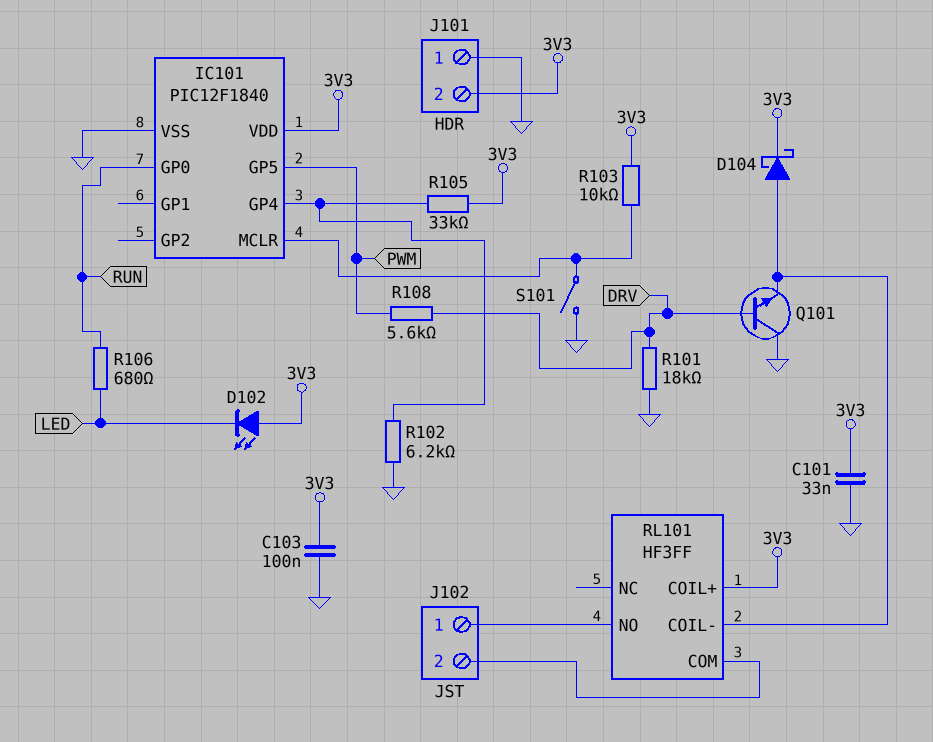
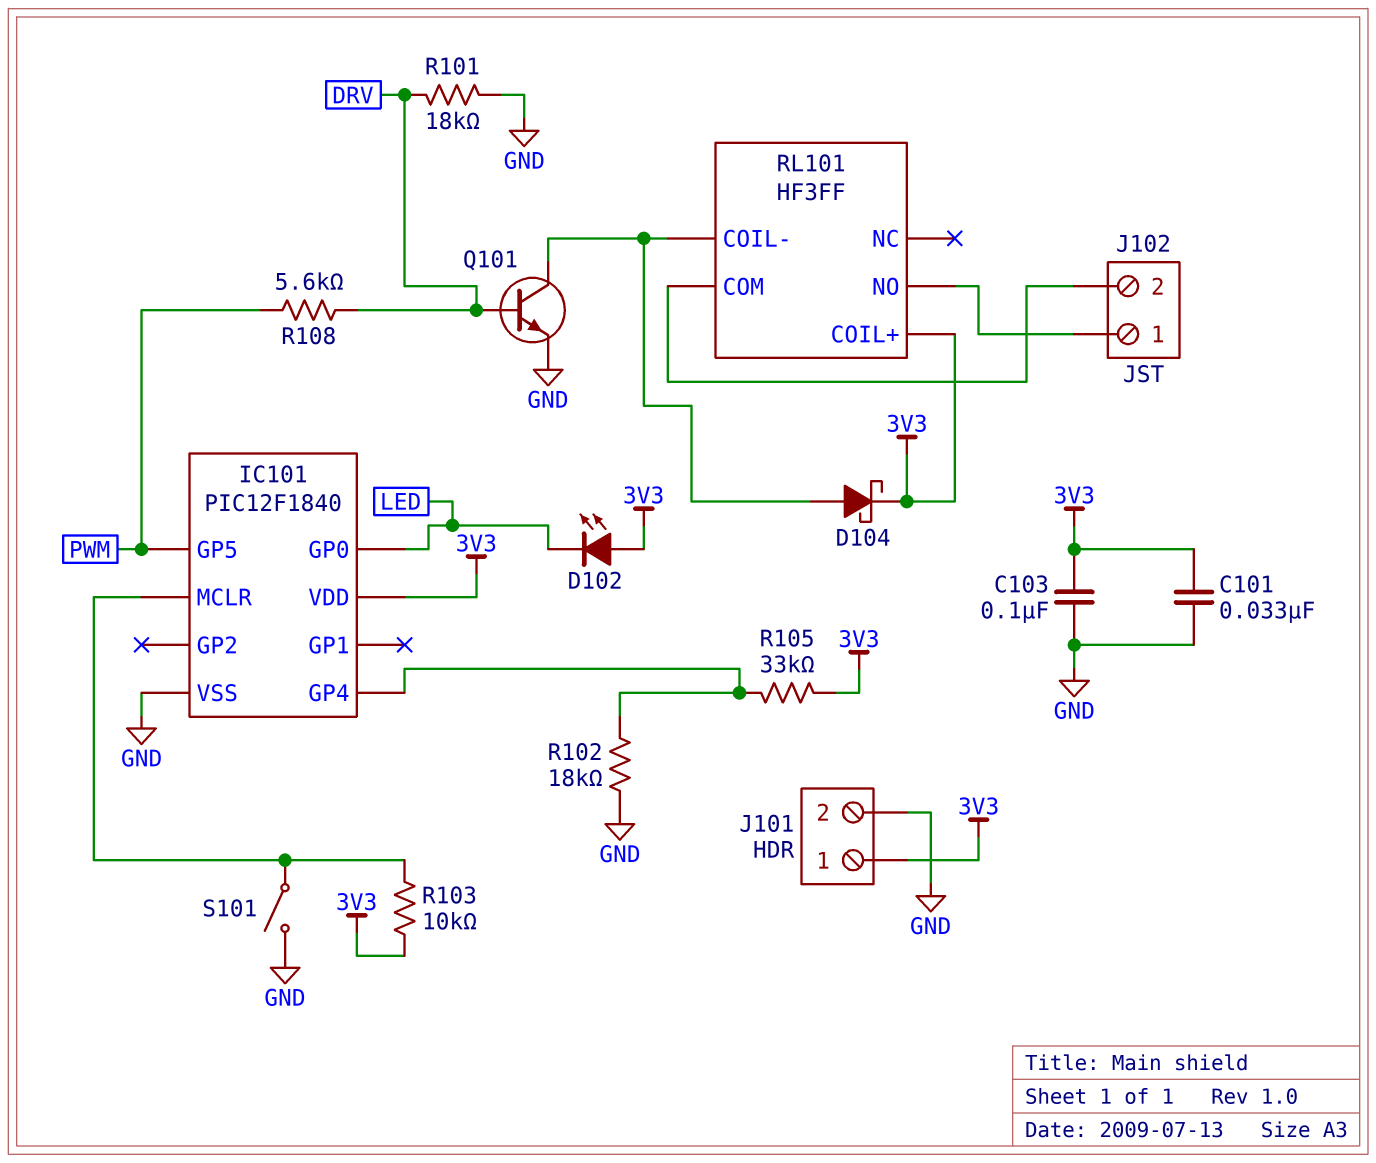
IC101 pin GP0: RUN -> LED
J101 pin 1: GND -> 3V3
J101 pin 2: 3V3 -> GND
Q101: NPN (B DRV, C GND, E RL101/COIL-) -> NPN (B DRV, C RL101/COIL-, E GND)
R102: 6.2k (GND, IC101/GP4) -> 18k (GND, IC101/GP4)
R106: 680 (LED, RUN) -> none

